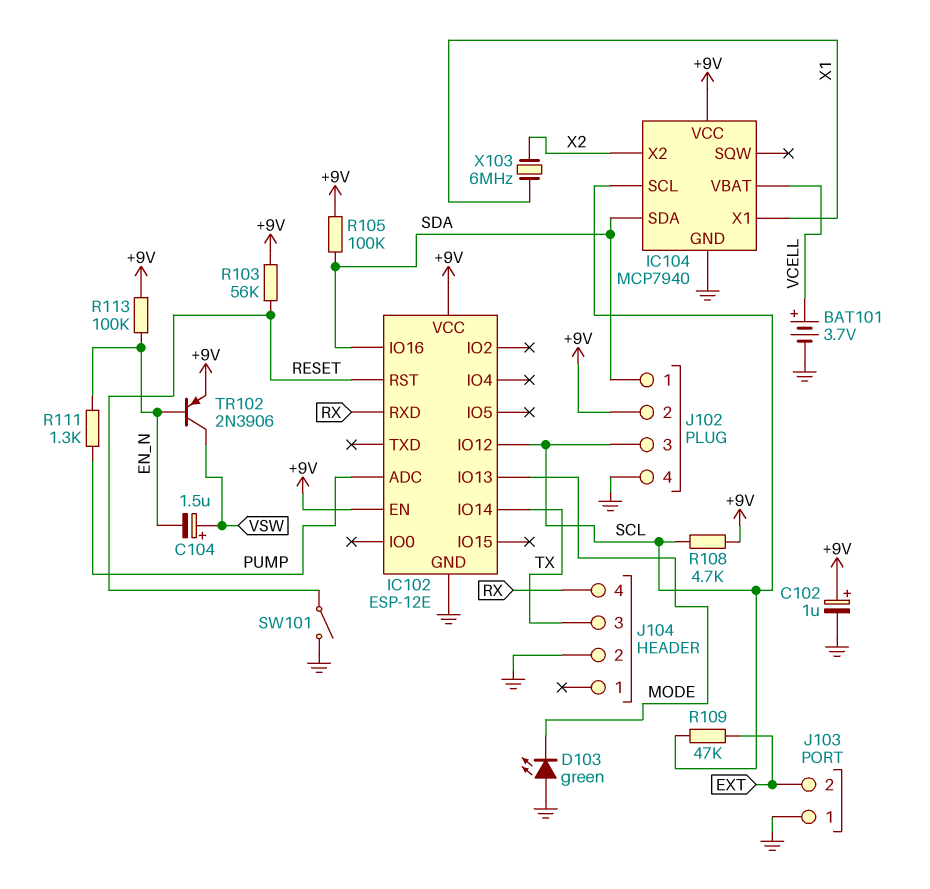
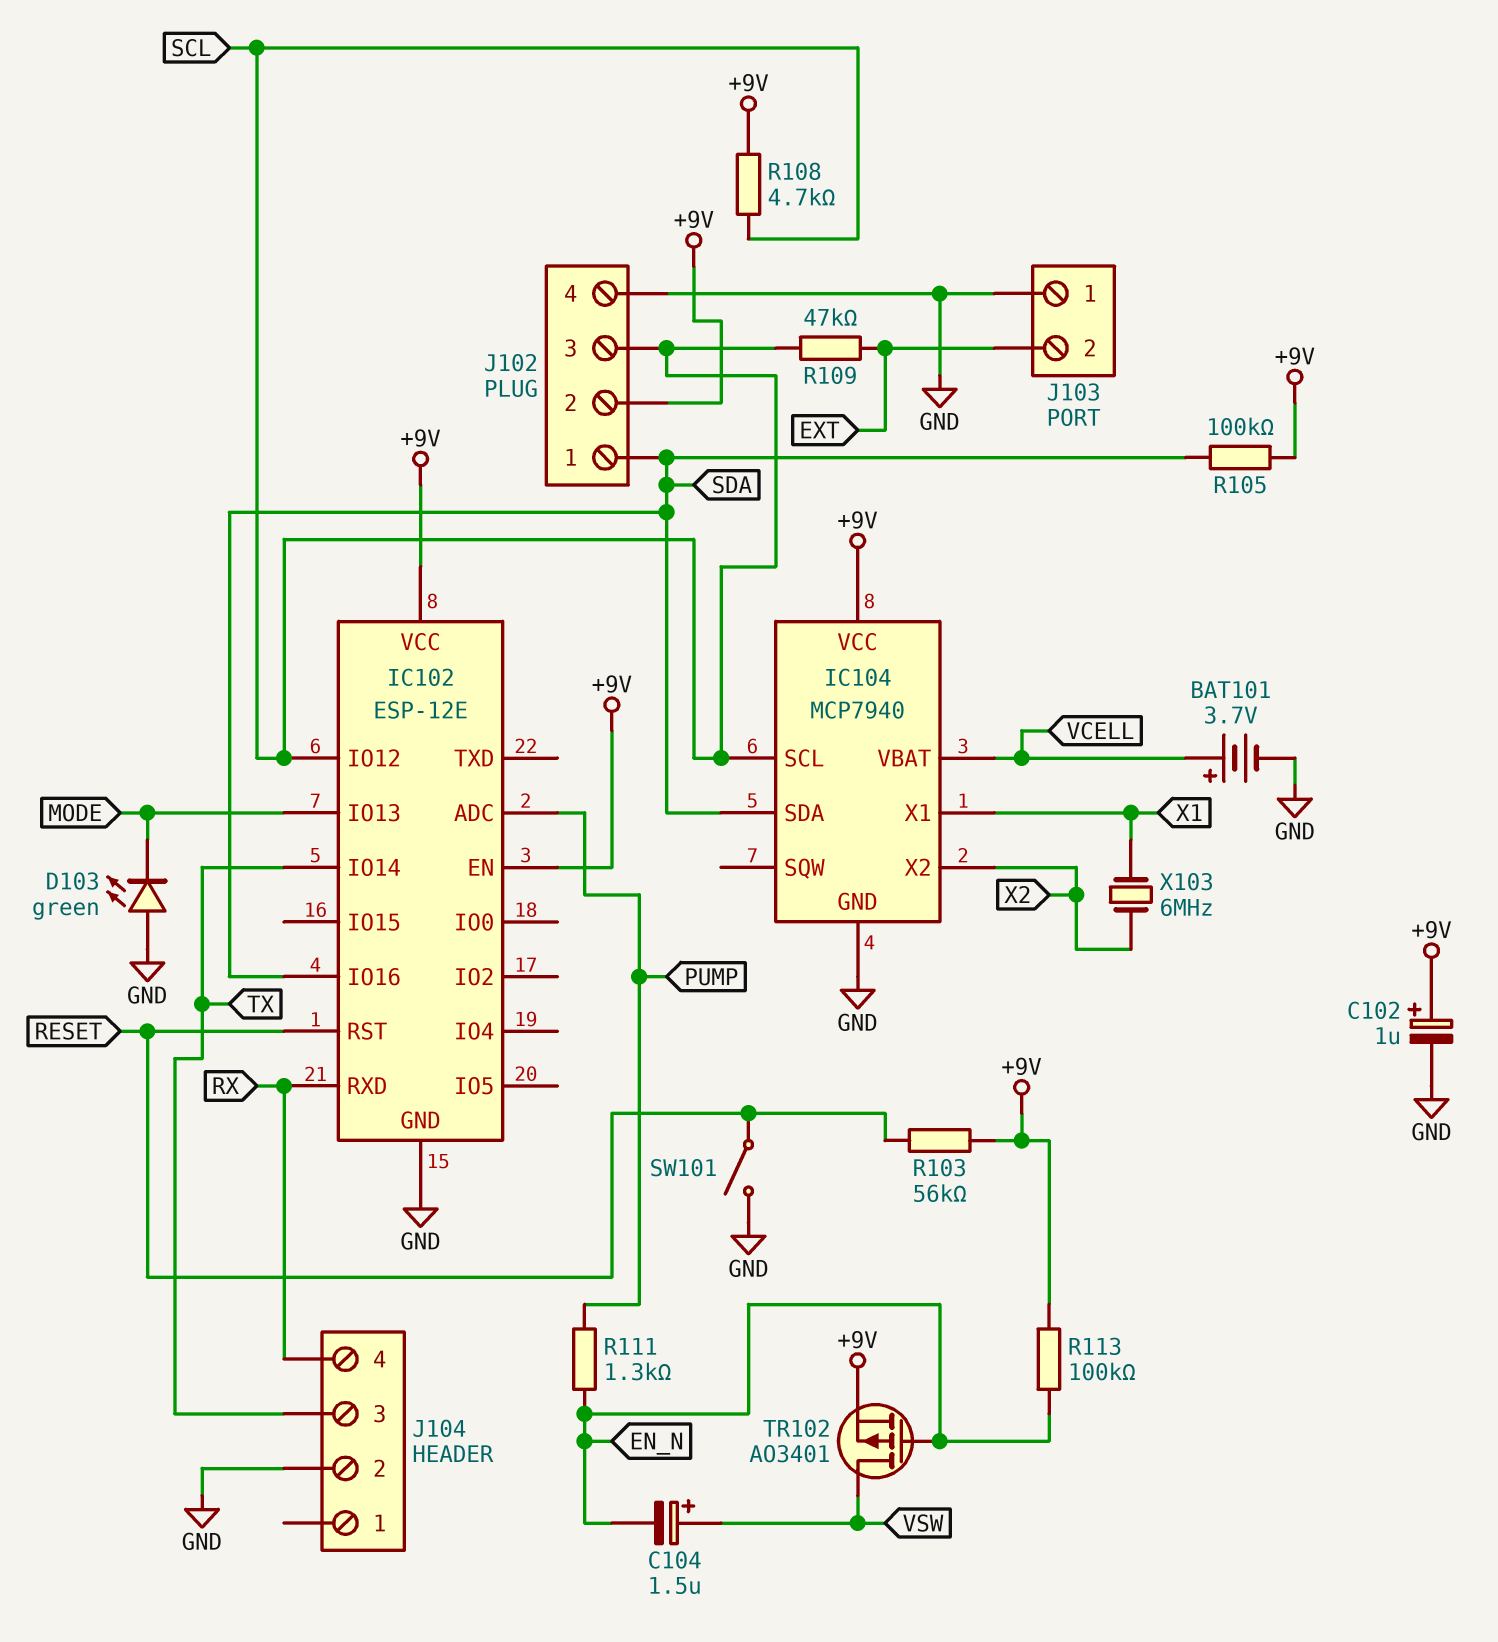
TR102: PNP 2N3906 (B EN_N, C VSW, E +9V) -> PMOS AO3401 (G EN_N, D VSW, S +9V)

